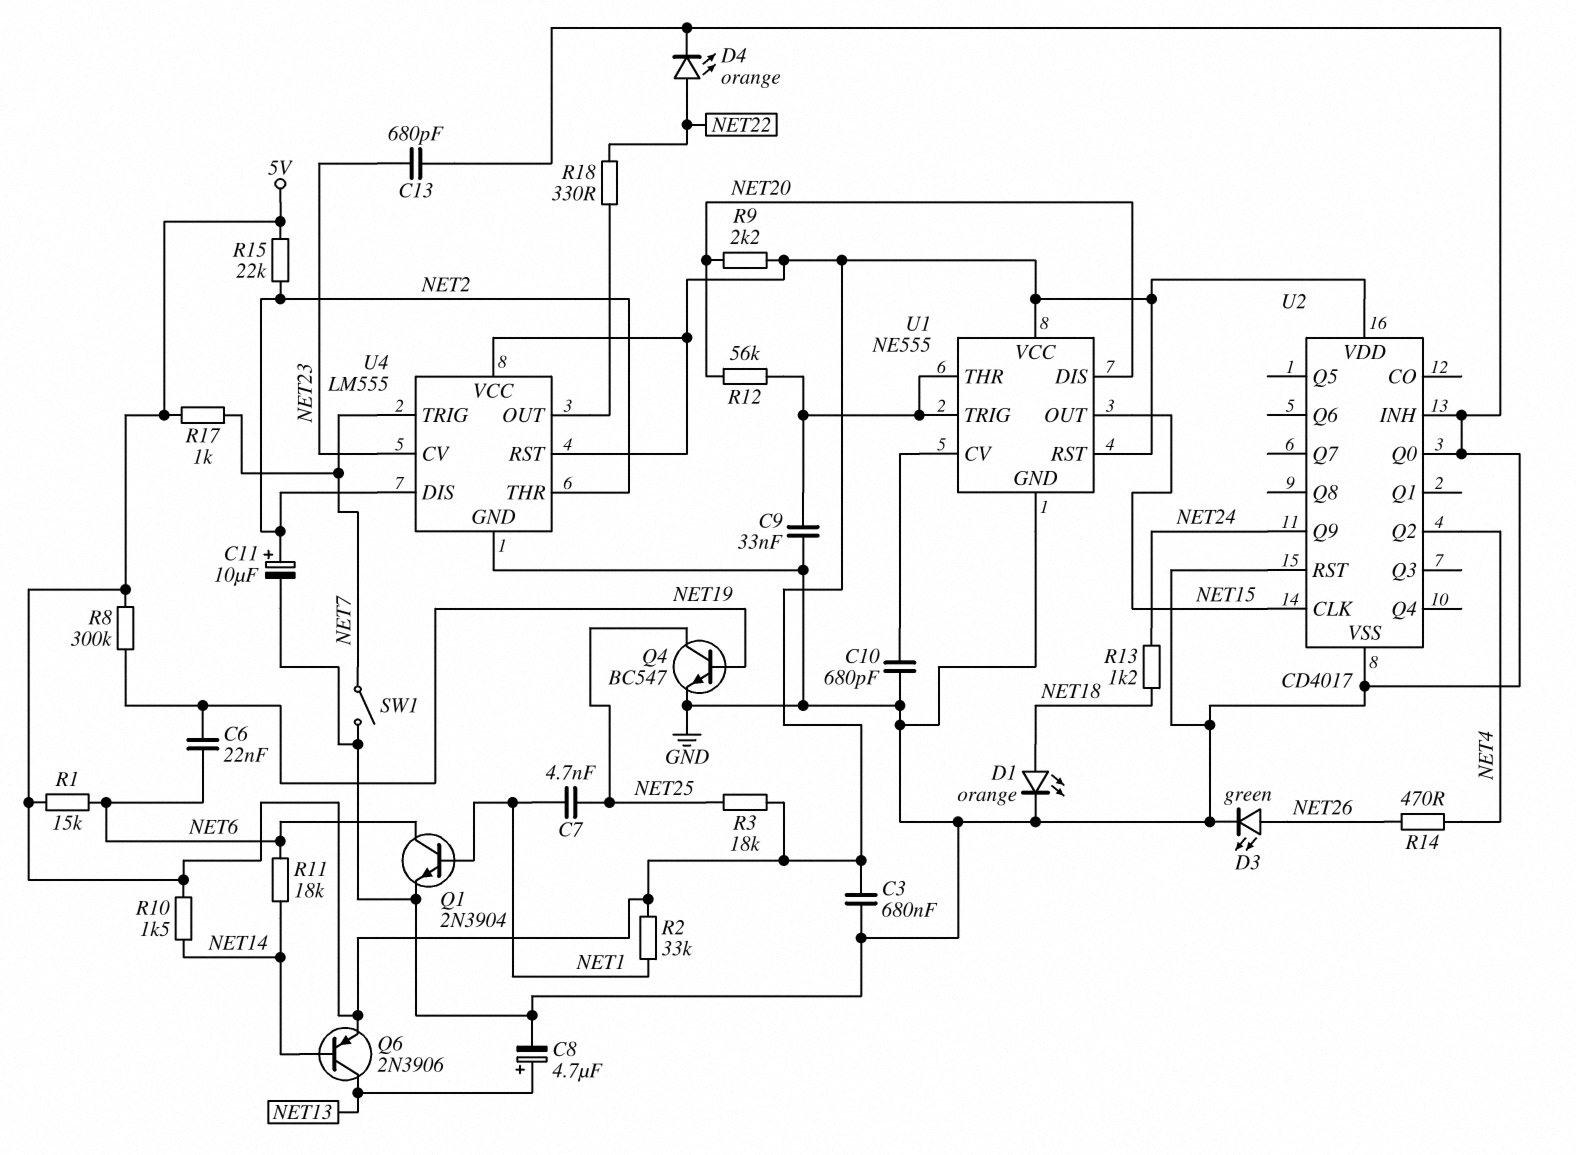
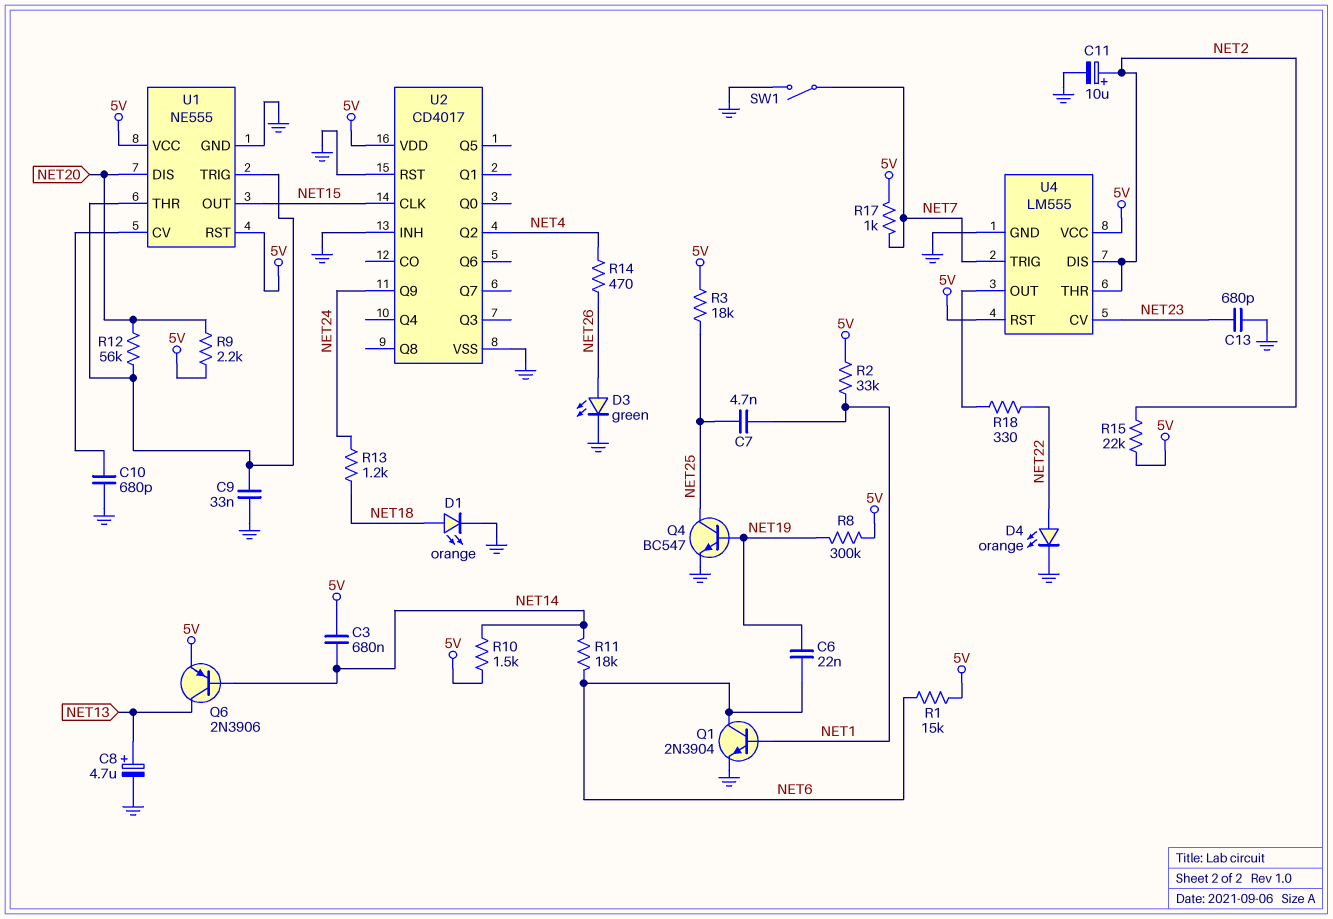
C3: 680nF (5V, GND) -> 680nF (5V, NET14)
U2 pin Q0: GND -> none

